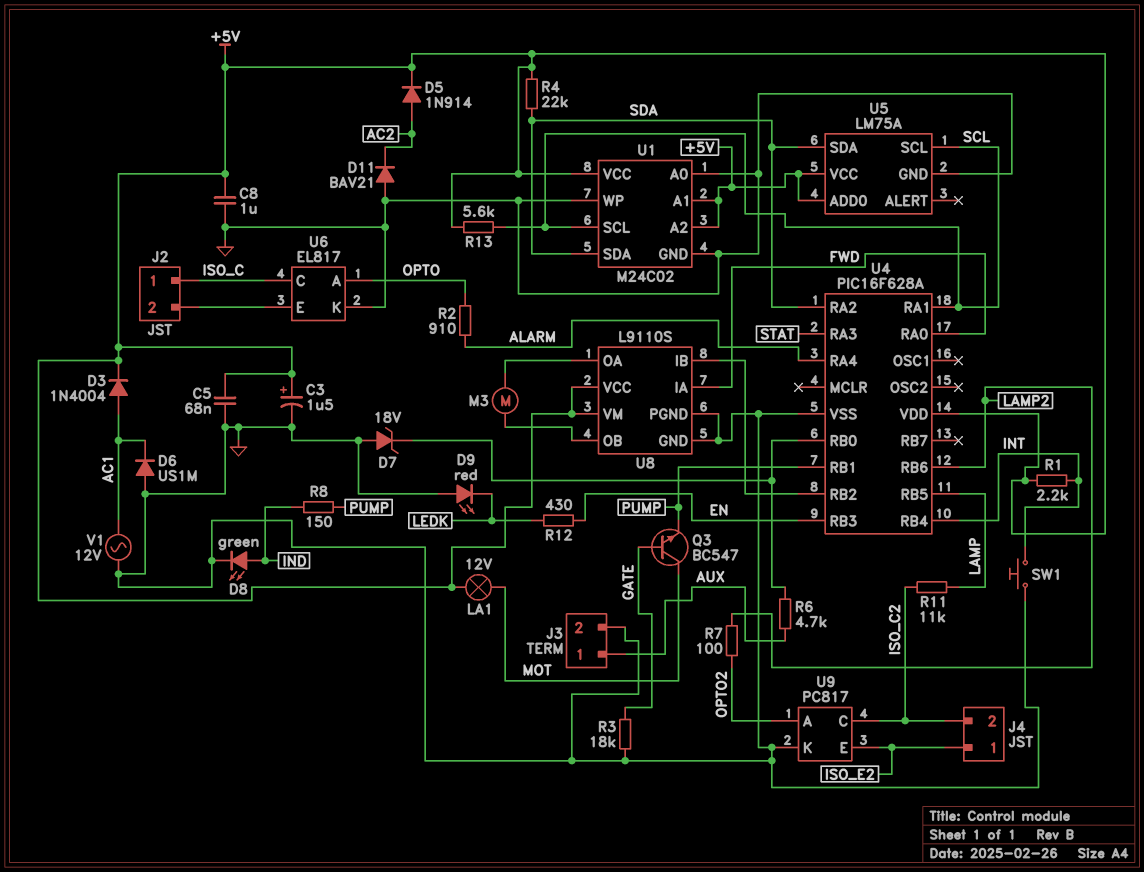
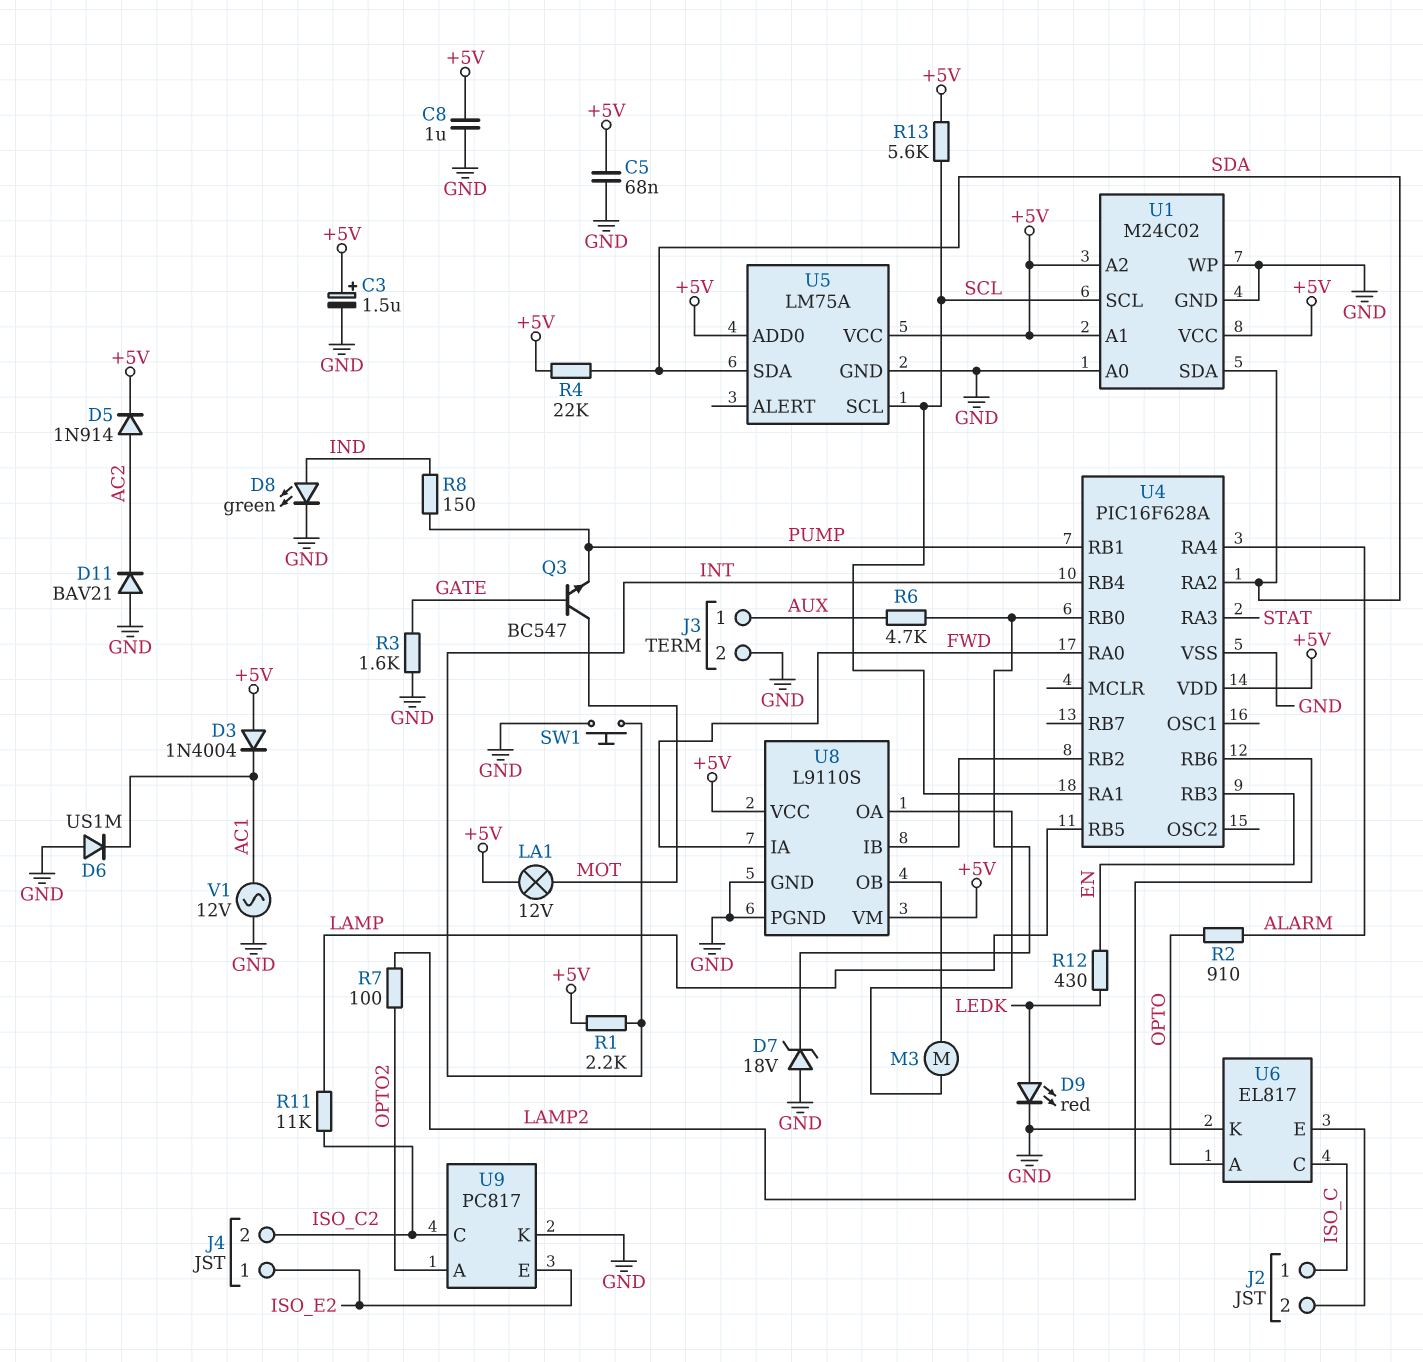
D3: diode 1N4004 (A AC1, K +5V) -> diode 1N4004 (A +5V, K AC1)
D9: LED red (A GND, K LEDK) -> LED red (A LEDK, K GND)
R3: 18k (GATE, GND) -> 1.6k (GATE, GND)

